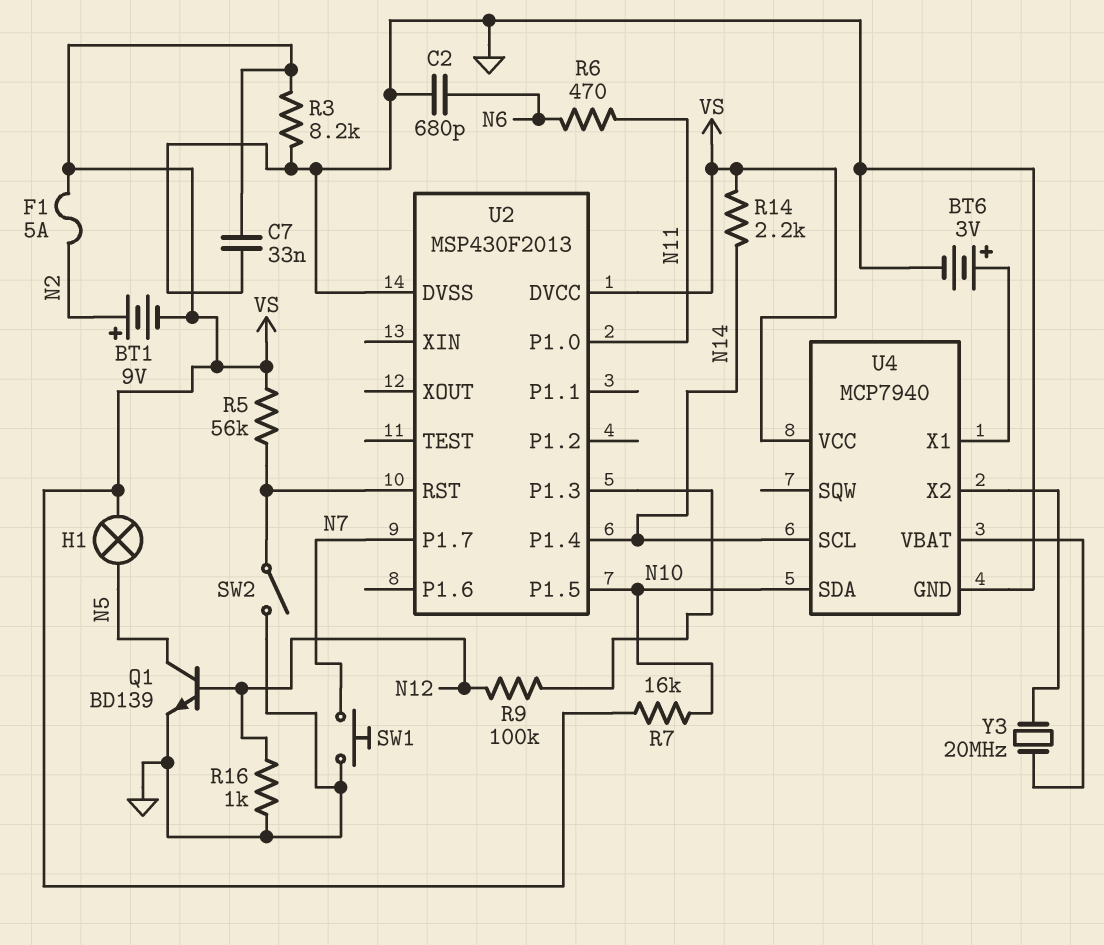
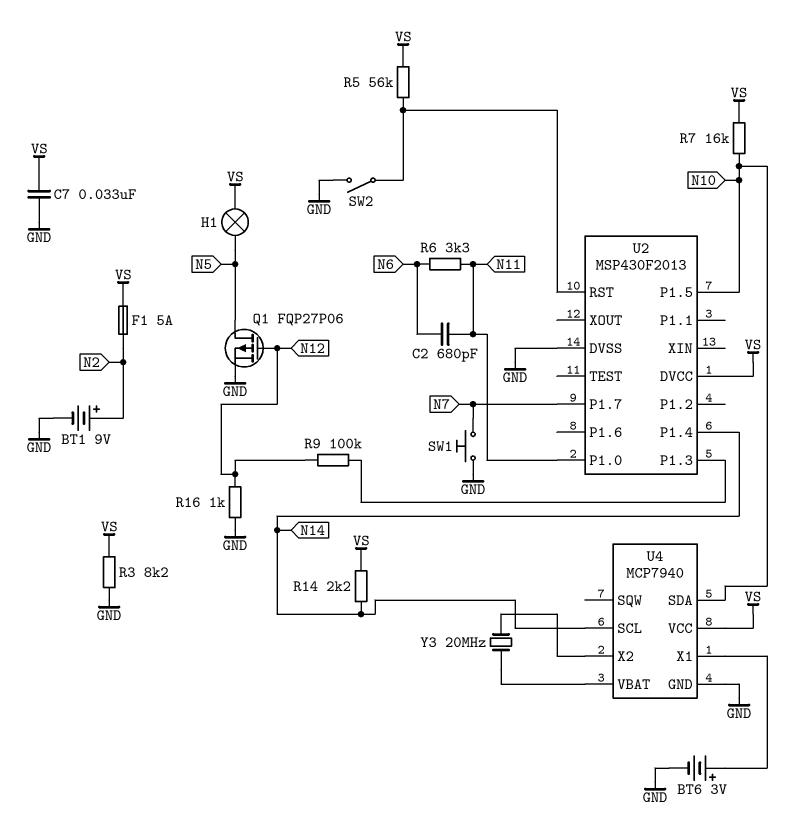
BT1: 9V (plus N2, minus VS) -> 9V (plus N2, minus GND)
C2: 680pF (GND, N6) -> 680pF (N6, N11)
Q1: NPN BD139 (B N12, C N5, E GND) -> PMOS FQP27P06 (G N12, D N5, S GND)
R6: 470 (N6, N11) -> 3.3k (N6, N11)

